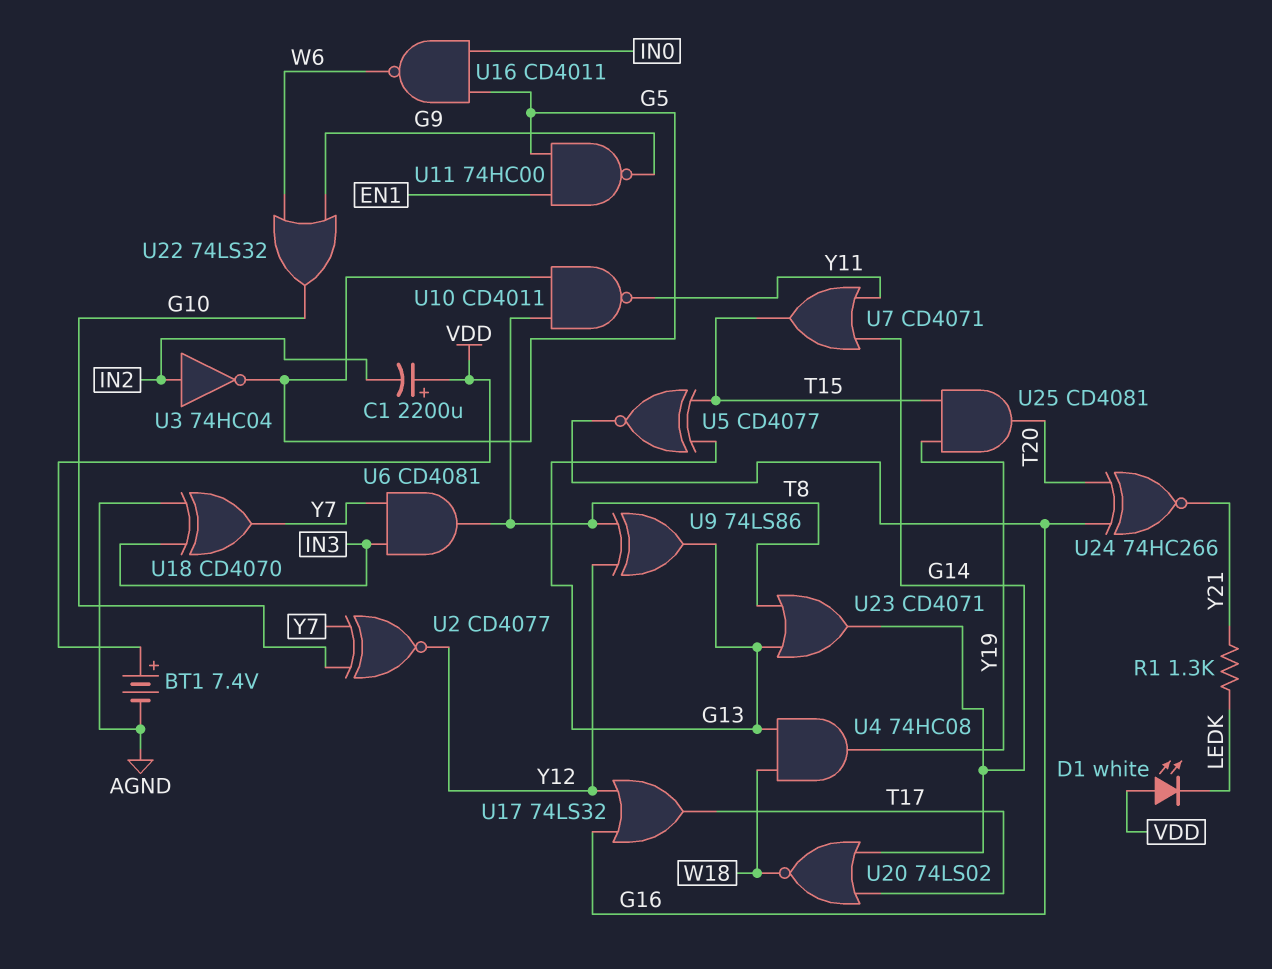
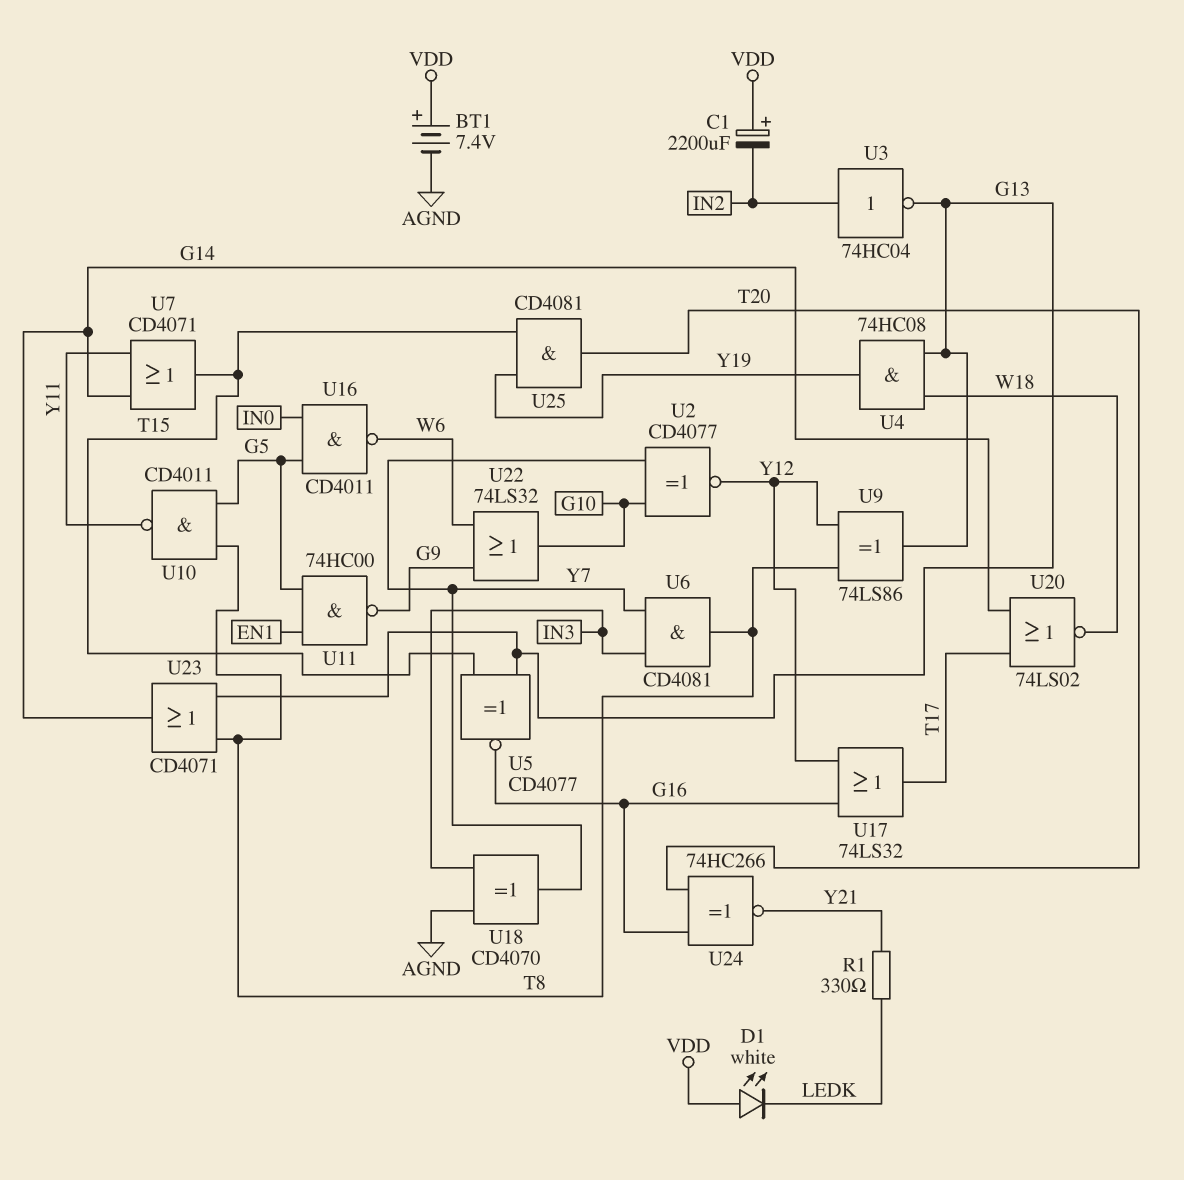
R1: 1.3k (LEDK, Y21) -> 330 (LEDK, Y21)
U3: NOT 74HC04 (in IN2, out G5) -> NOT 74HC04 (in IN2, out G13)

